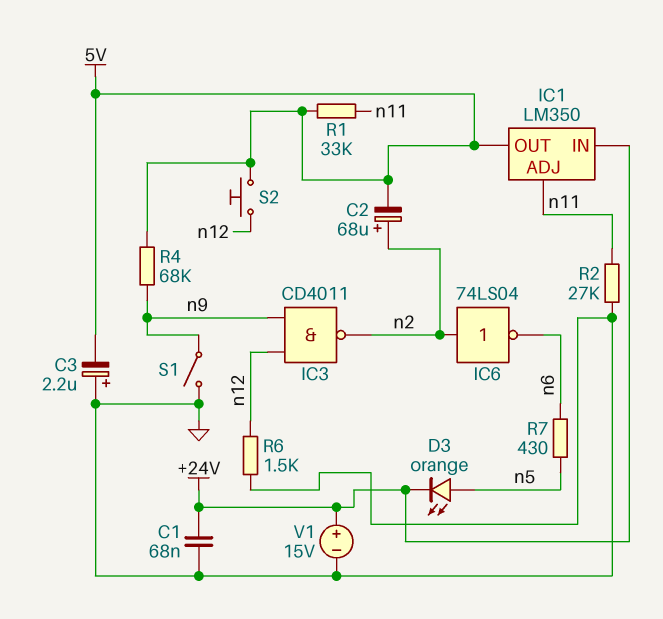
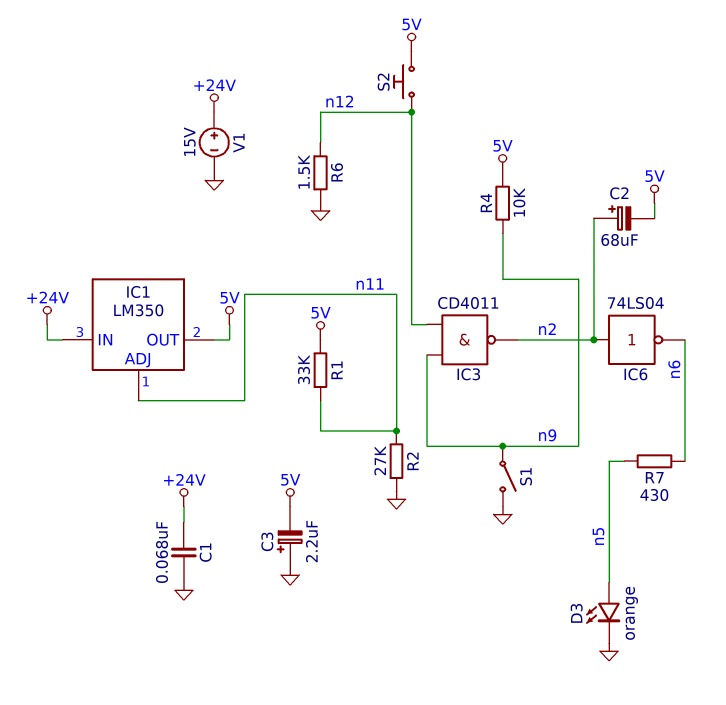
D3: LED orange (A n5, K +24V) -> LED orange (A n5, K GND)
R4: 68k (5V, n9) -> 10k (5V, n9)

